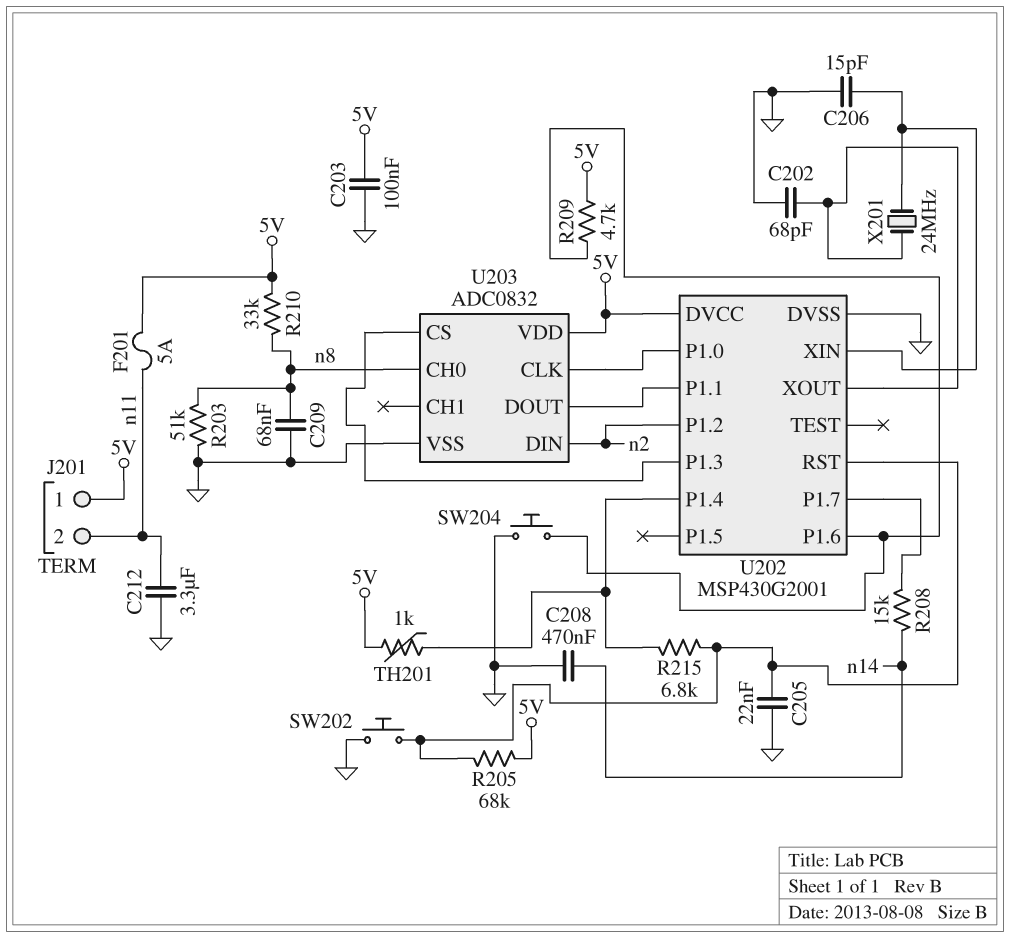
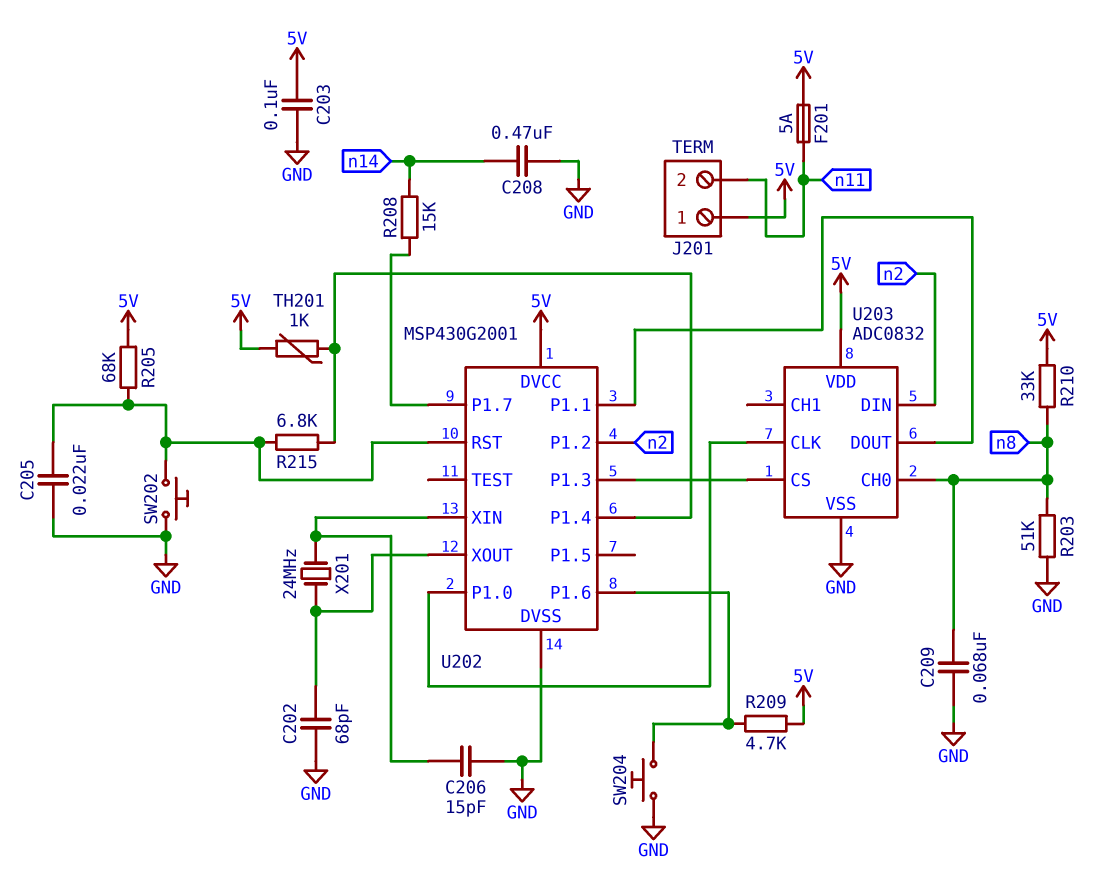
C212: 3.3uF (GND, n11) -> none

